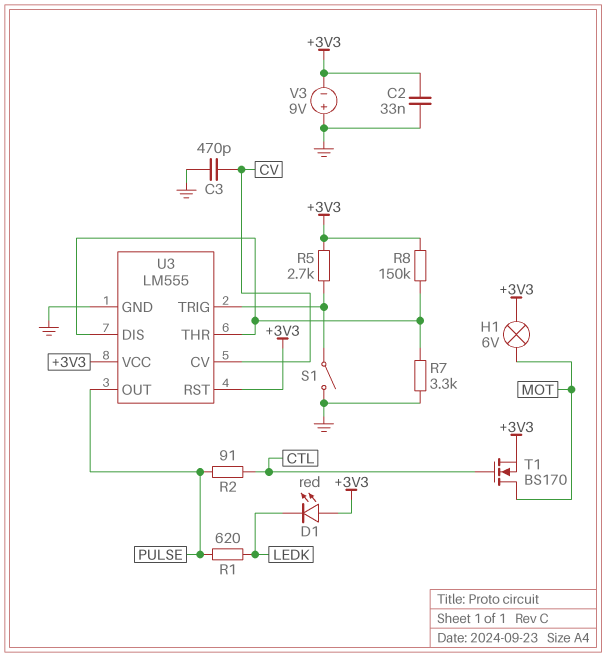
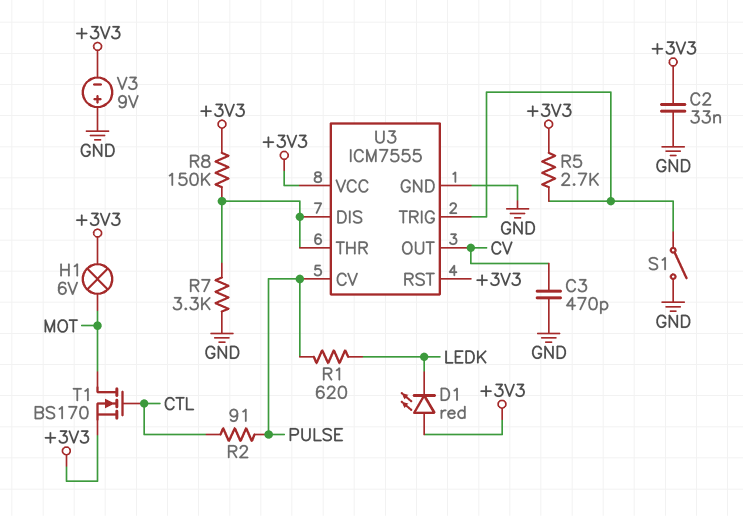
U3: LM555 -> ICM7555
U3 pin CV: CV -> PULSE
U3 pin OUT: PULSE -> CV

